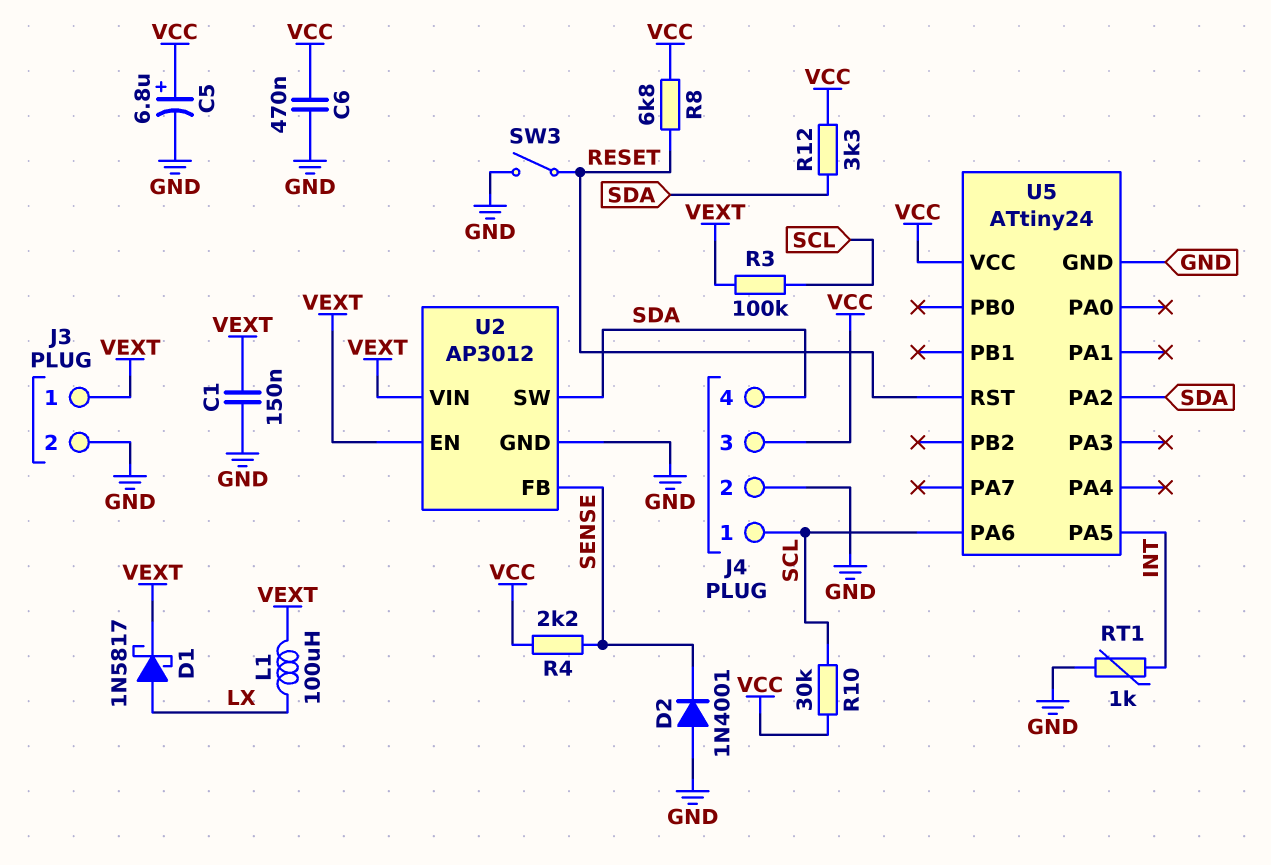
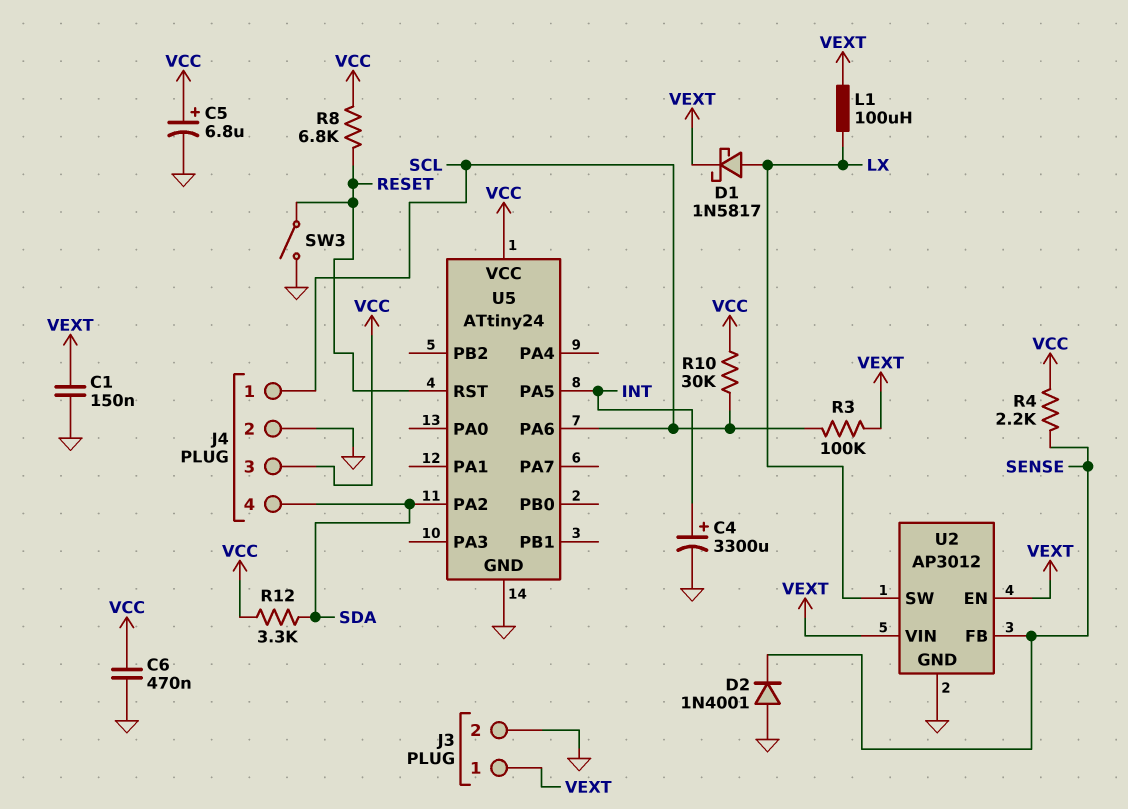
C4: none -> 3300uF (plus INT, minus GND)
RT1: 1k (GND, INT) -> none
U2 pin SW: SDA -> LX

